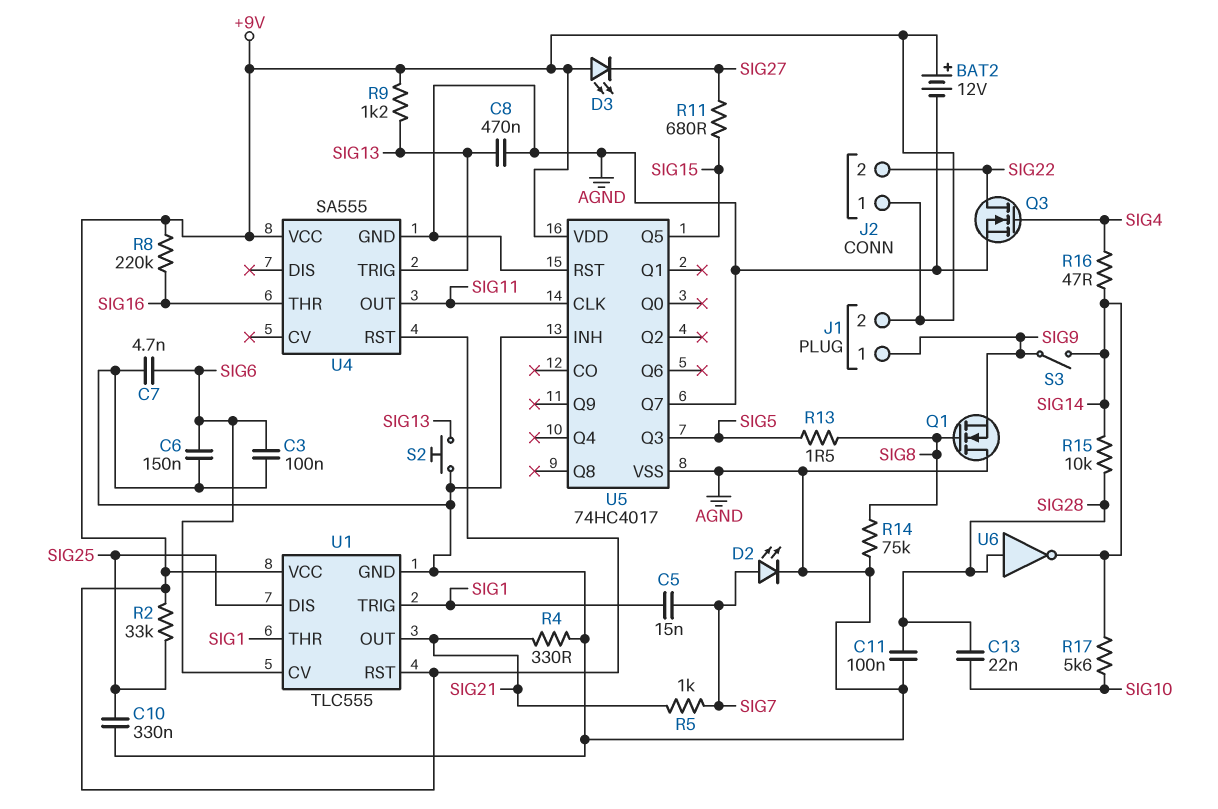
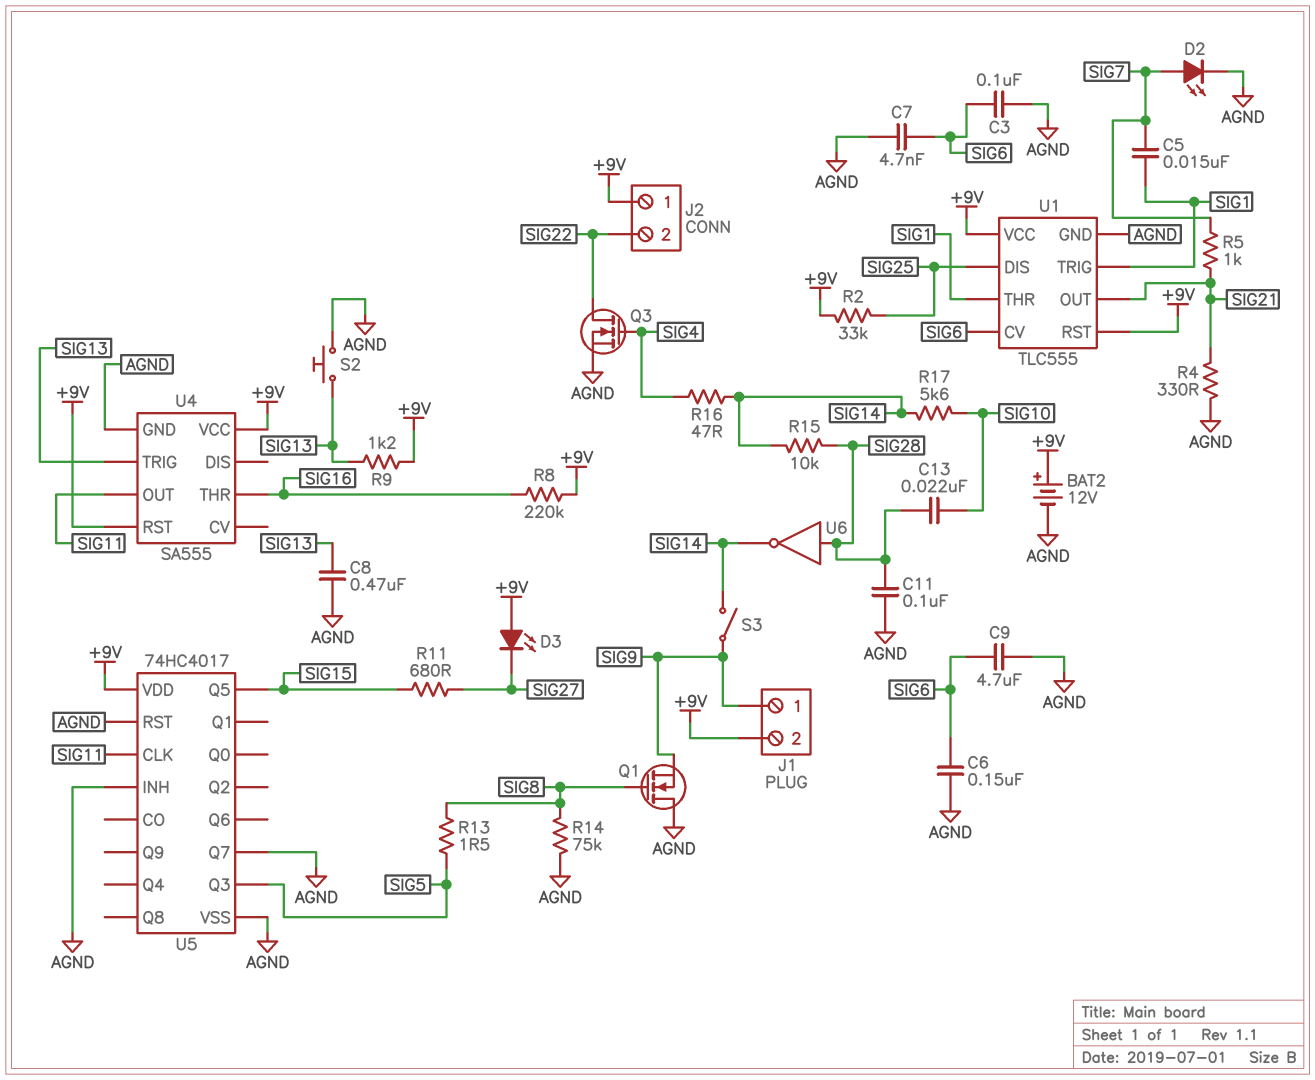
C9: none -> 4.7uF (AGND, SIG6)
C10: 330nF (AGND, SIG25) -> none

